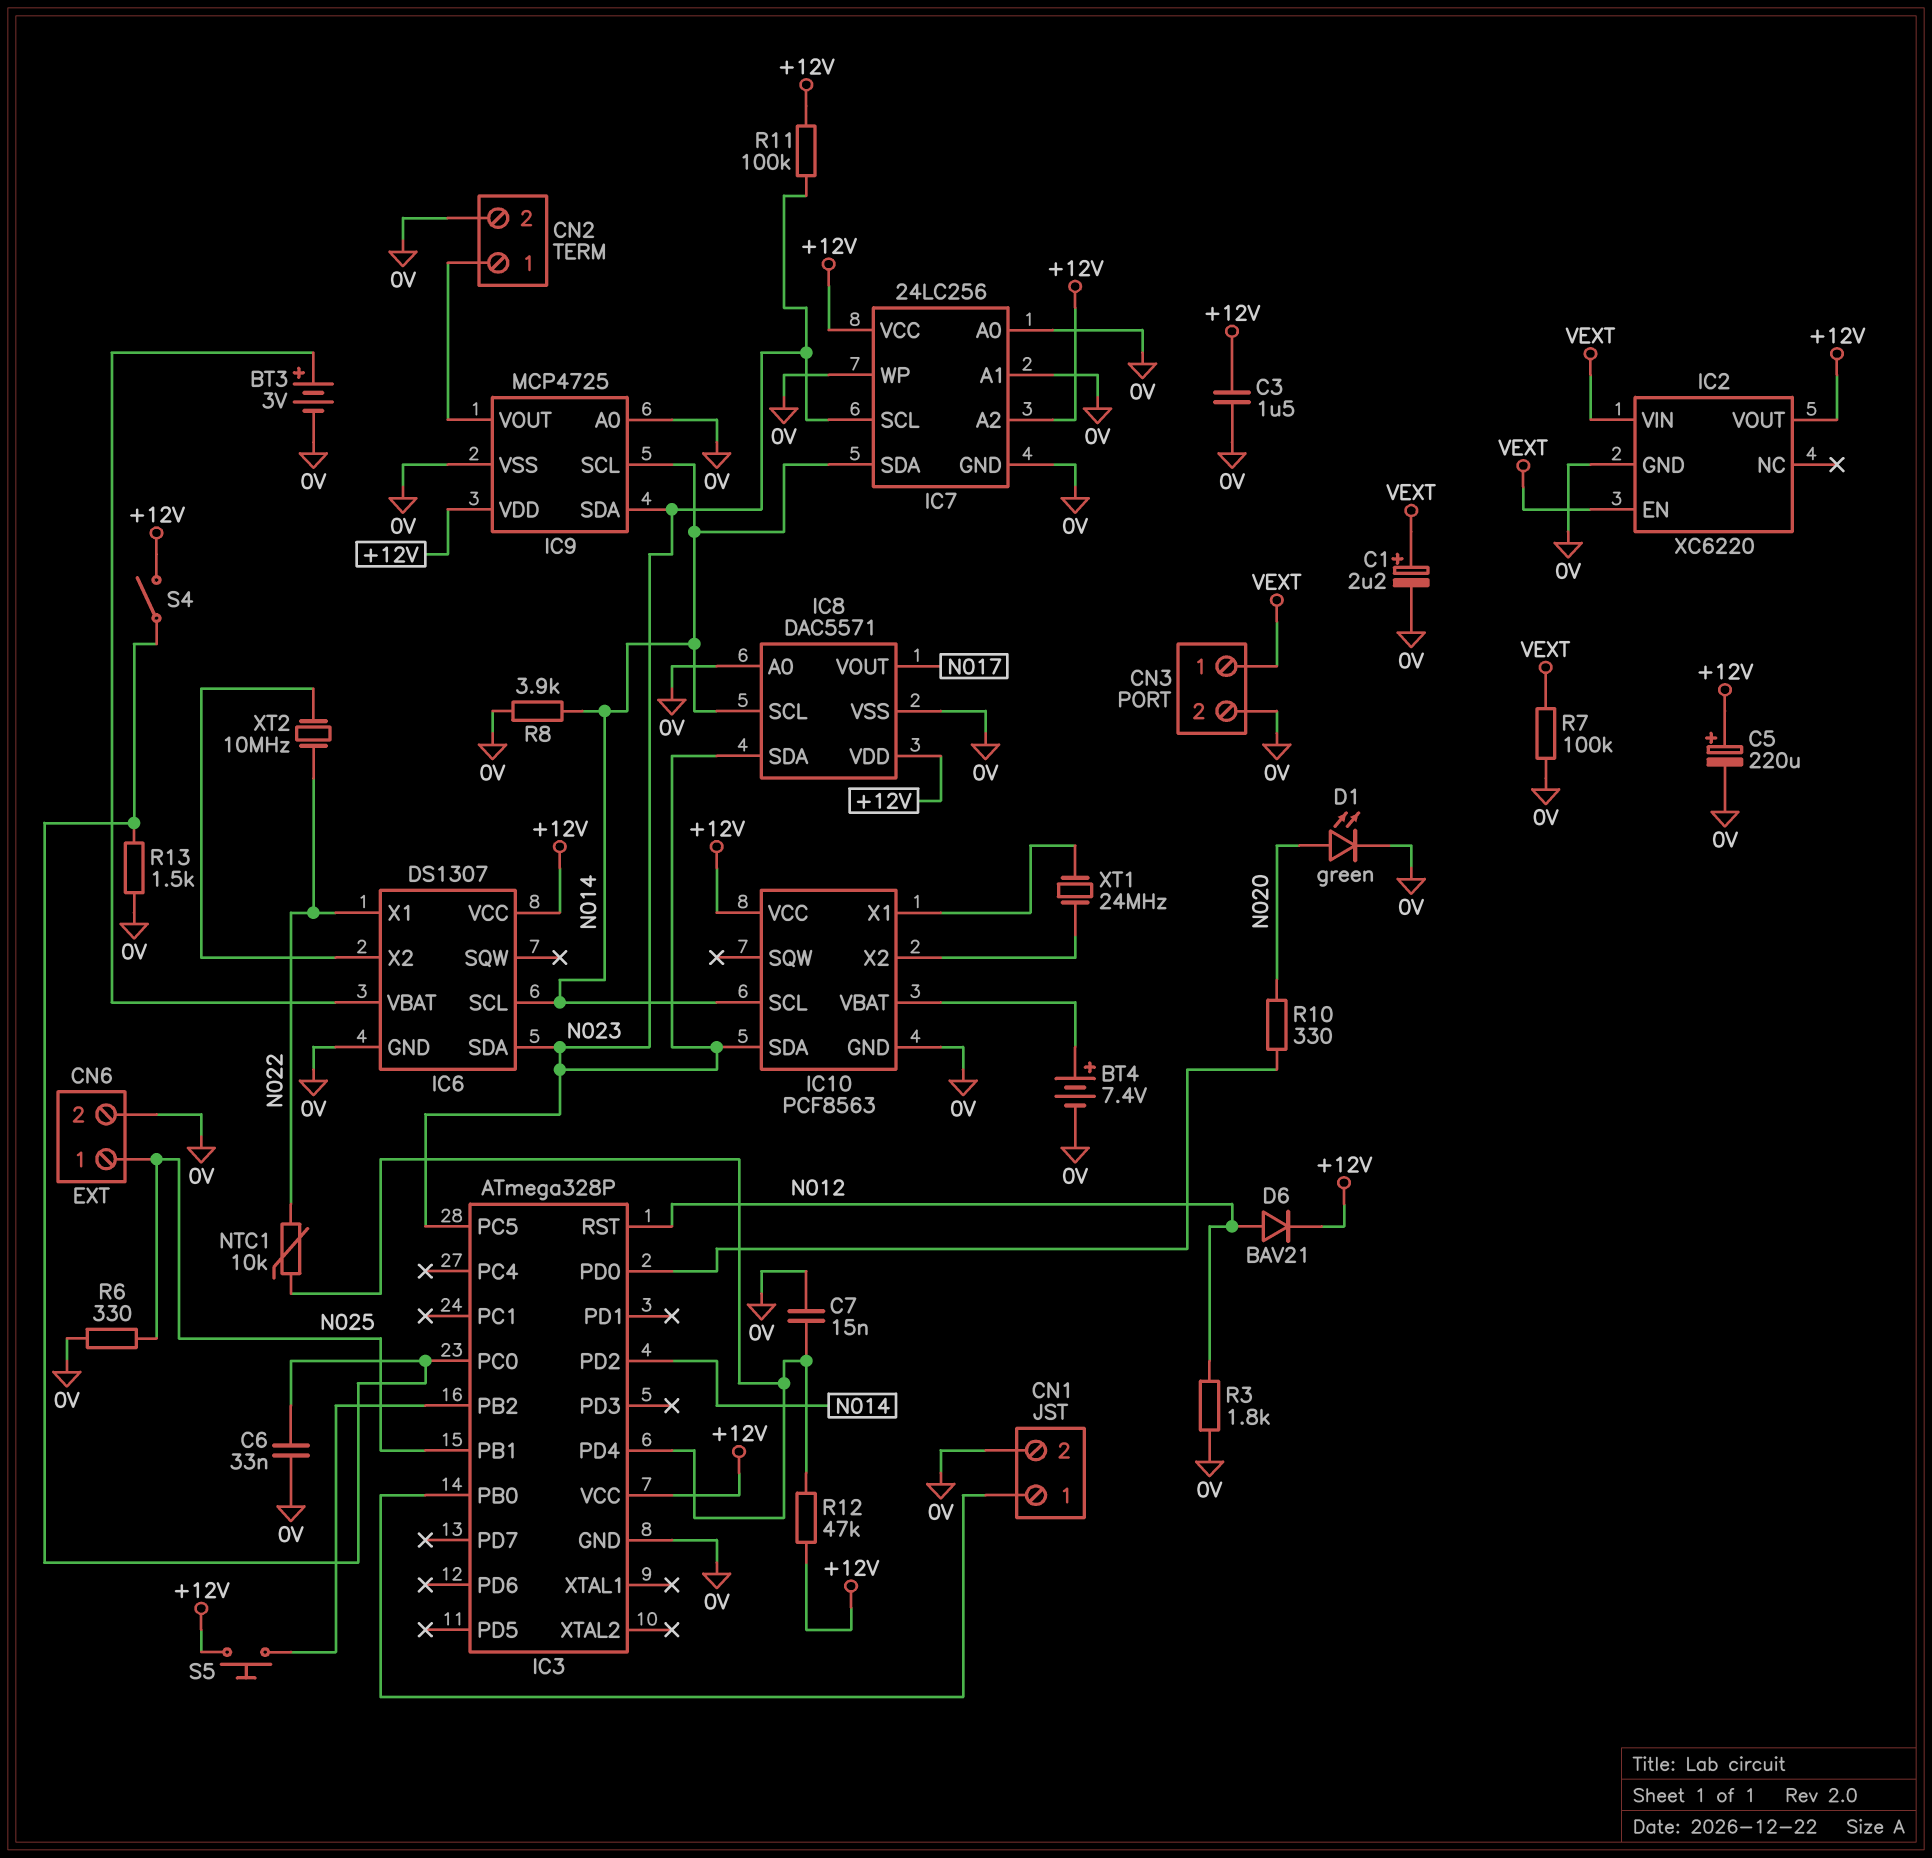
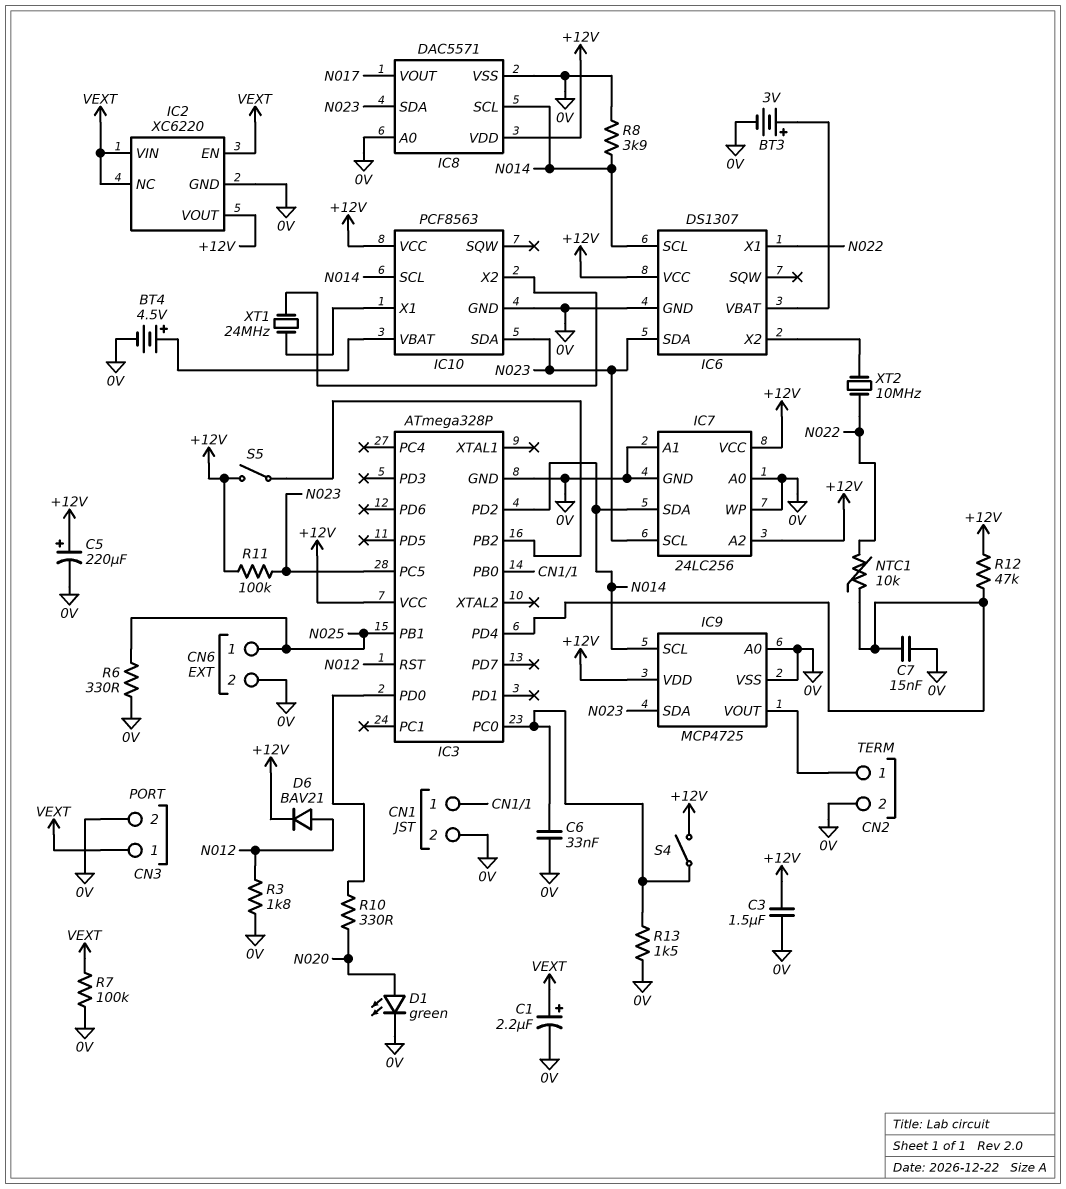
BT4: 7.4V (plus IC10/VBAT, minus 0V) -> 4.5V (plus IC10/VBAT, minus 0V)
IC2 pin NC: none -> VEXT
S5: button (+12V, IC3/PB2) -> switch (+12V, IC3/PB2)

